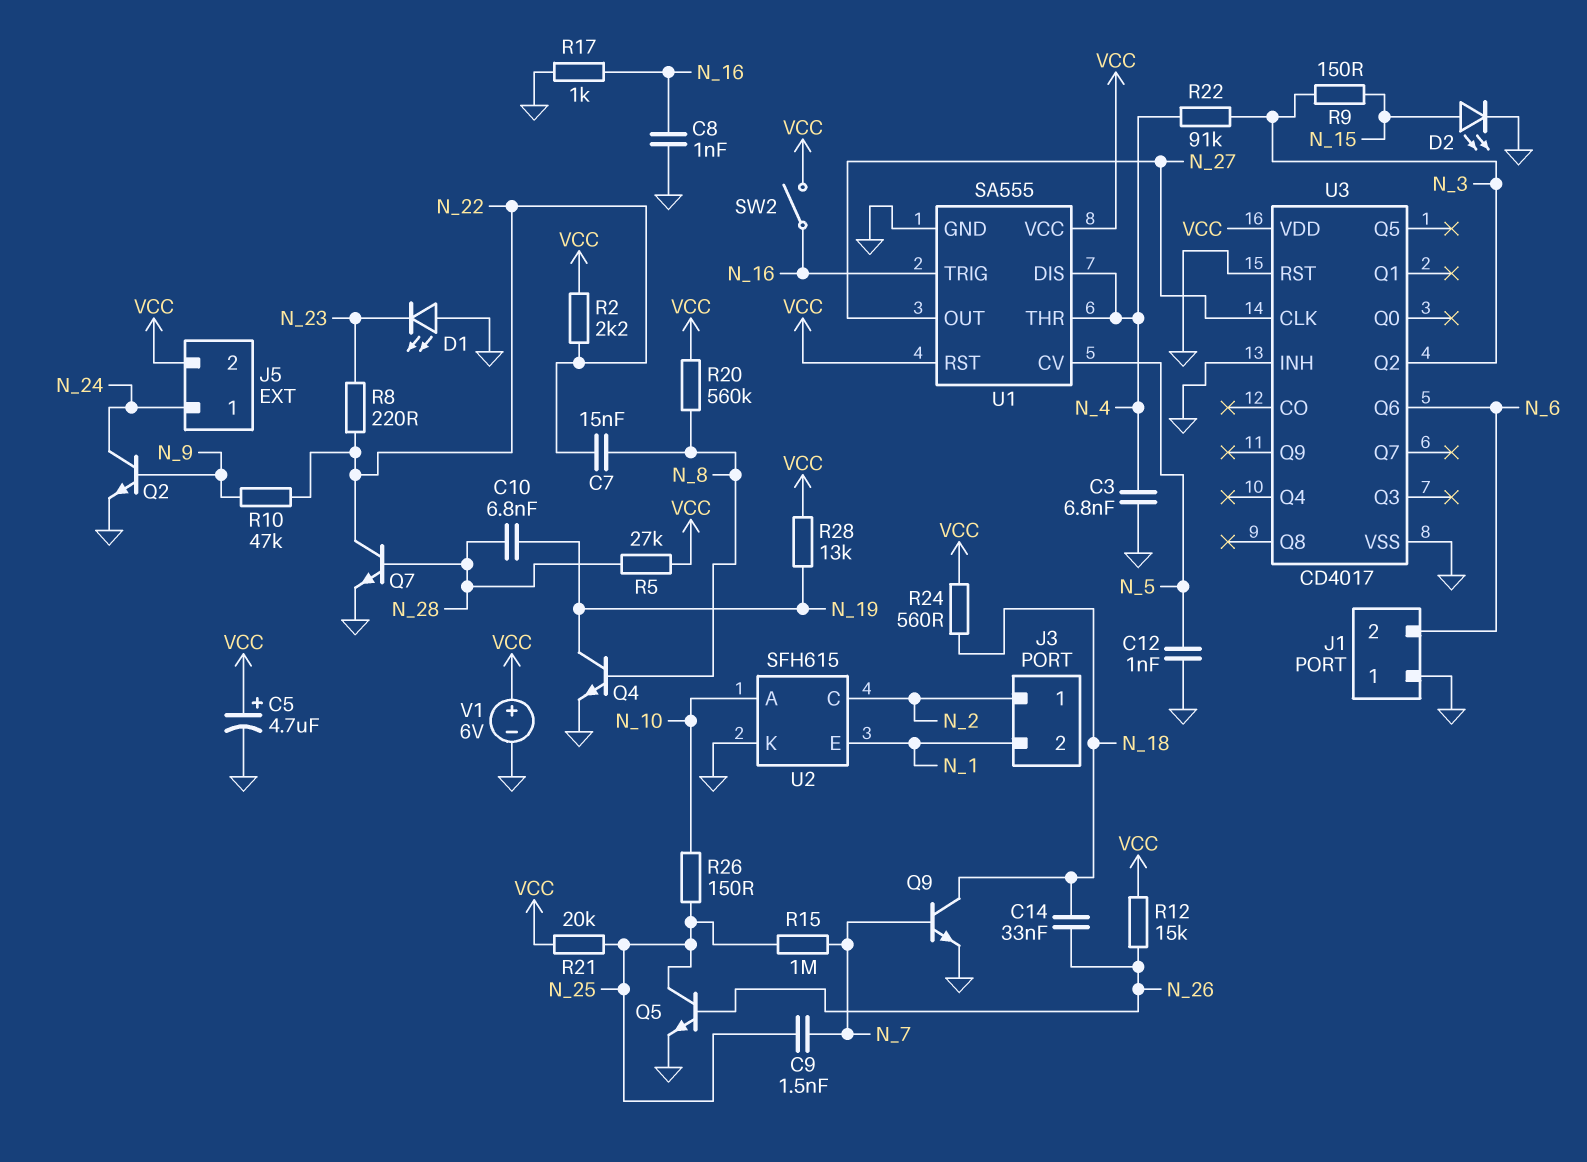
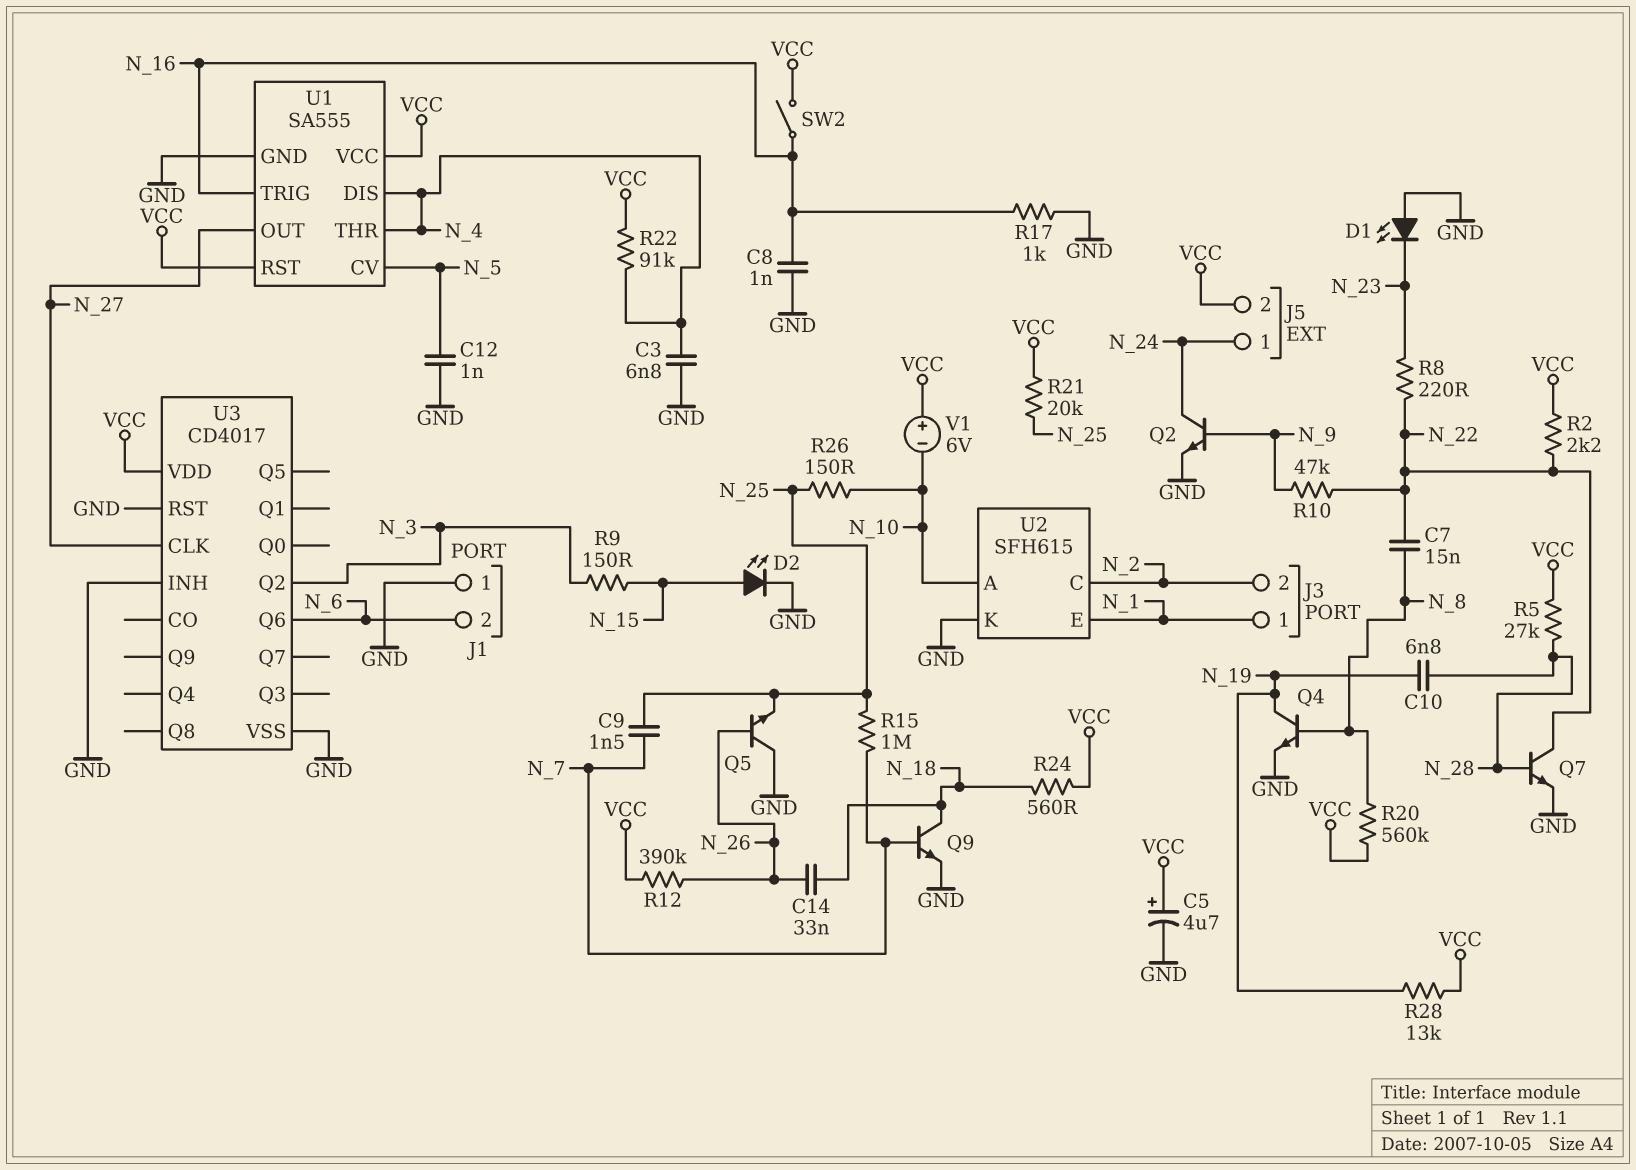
J3 pin 1: N_2 -> N_1
J3 pin 2: N_1 -> N_2
Q5: NPN (B N_26, C N_25, E GND) -> NPN (B N_26, C GND, E N_25)
R12: 15k (N_26, VCC) -> 390k (N_26, VCC)
R22: 91k (N_3, N_4) -> 91k (N_4, VCC)
V1: 6V (plus VCC, minus GND) -> 6V (plus VCC, minus N_10)

